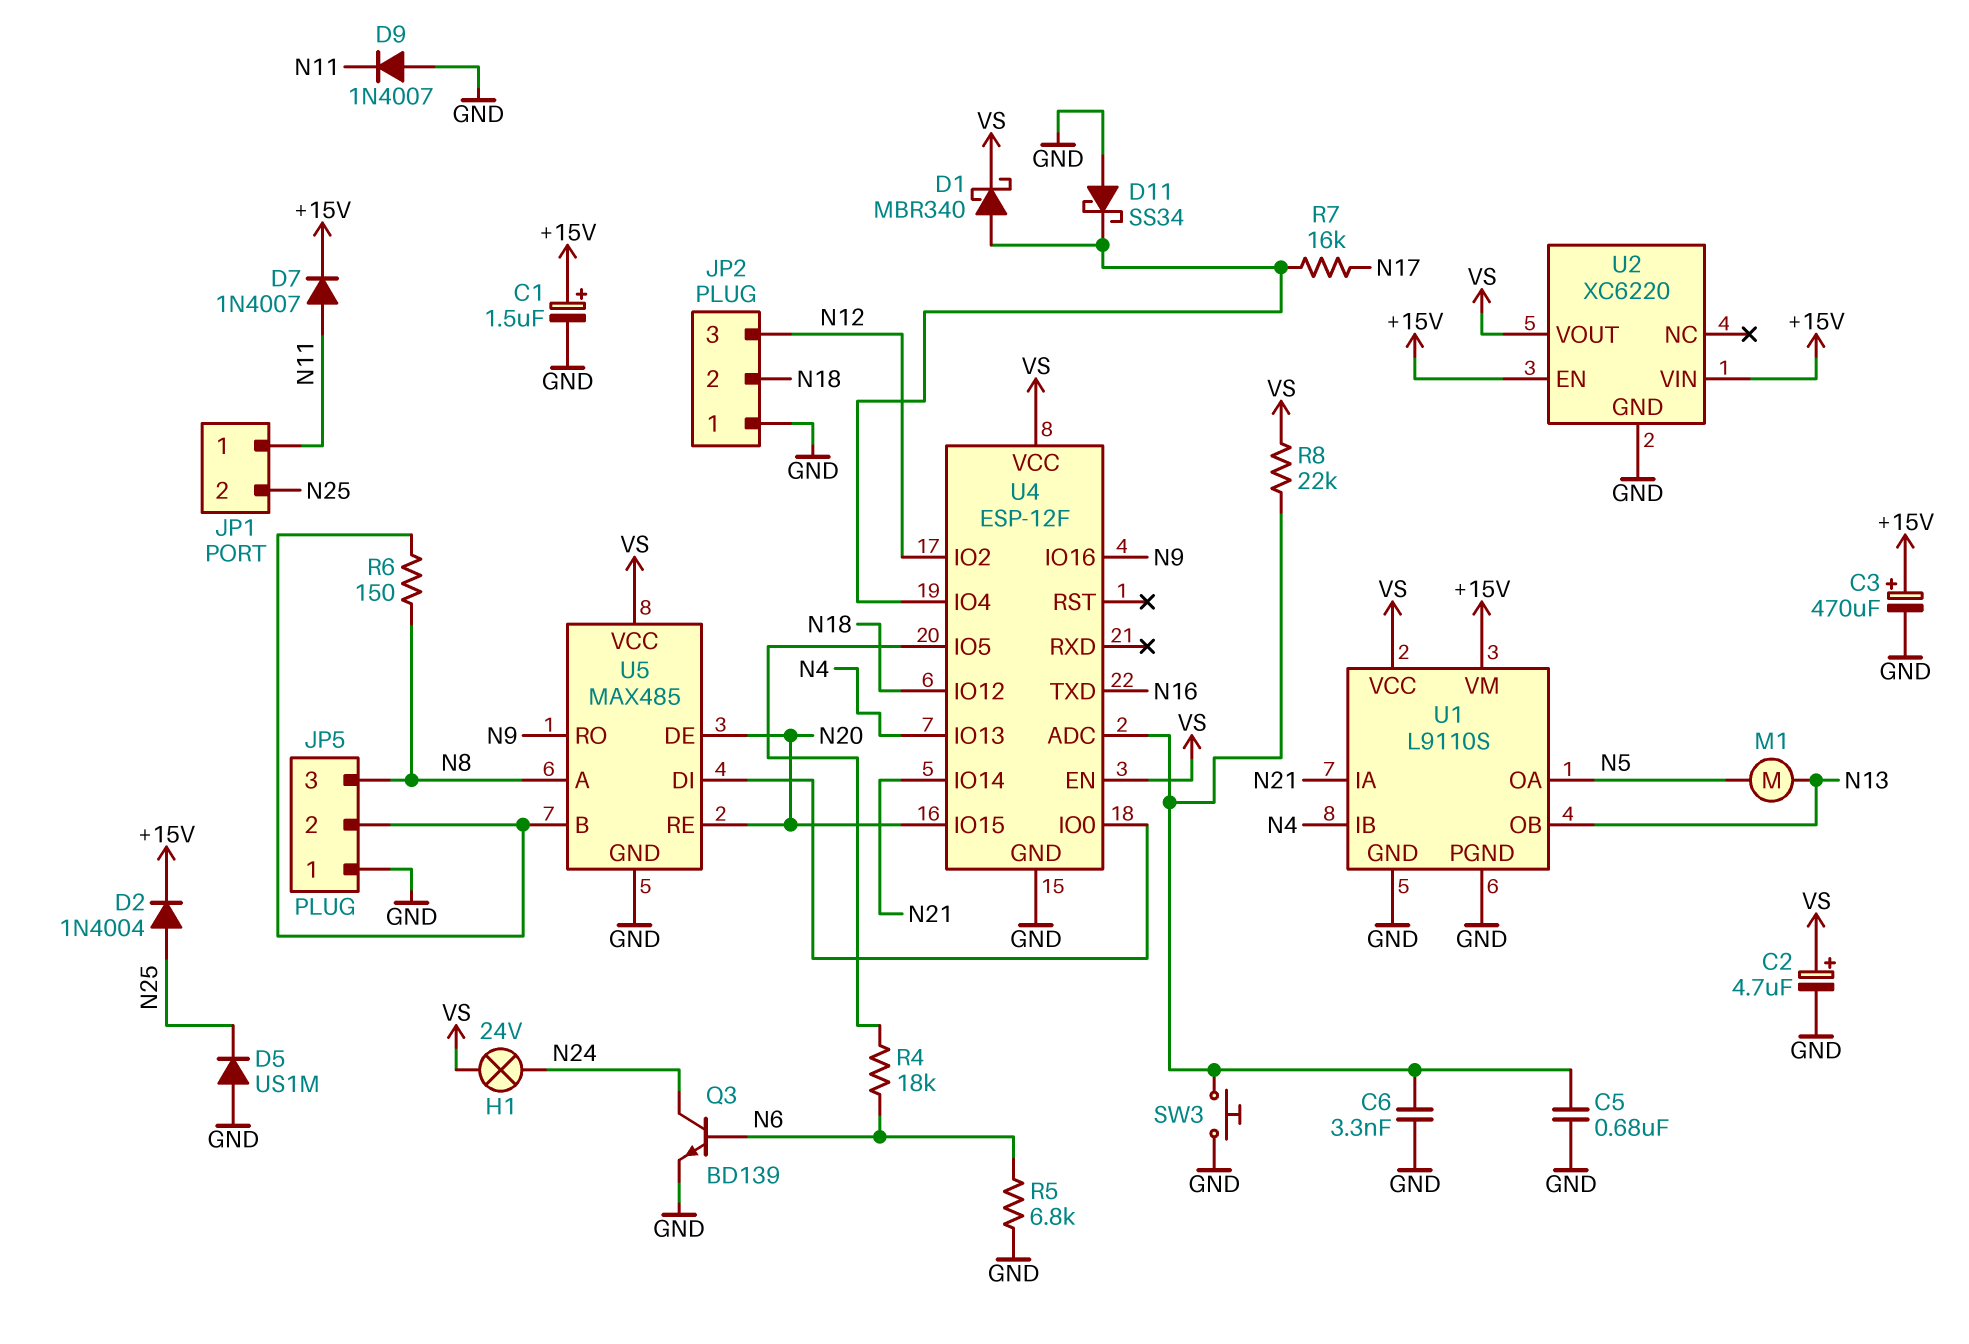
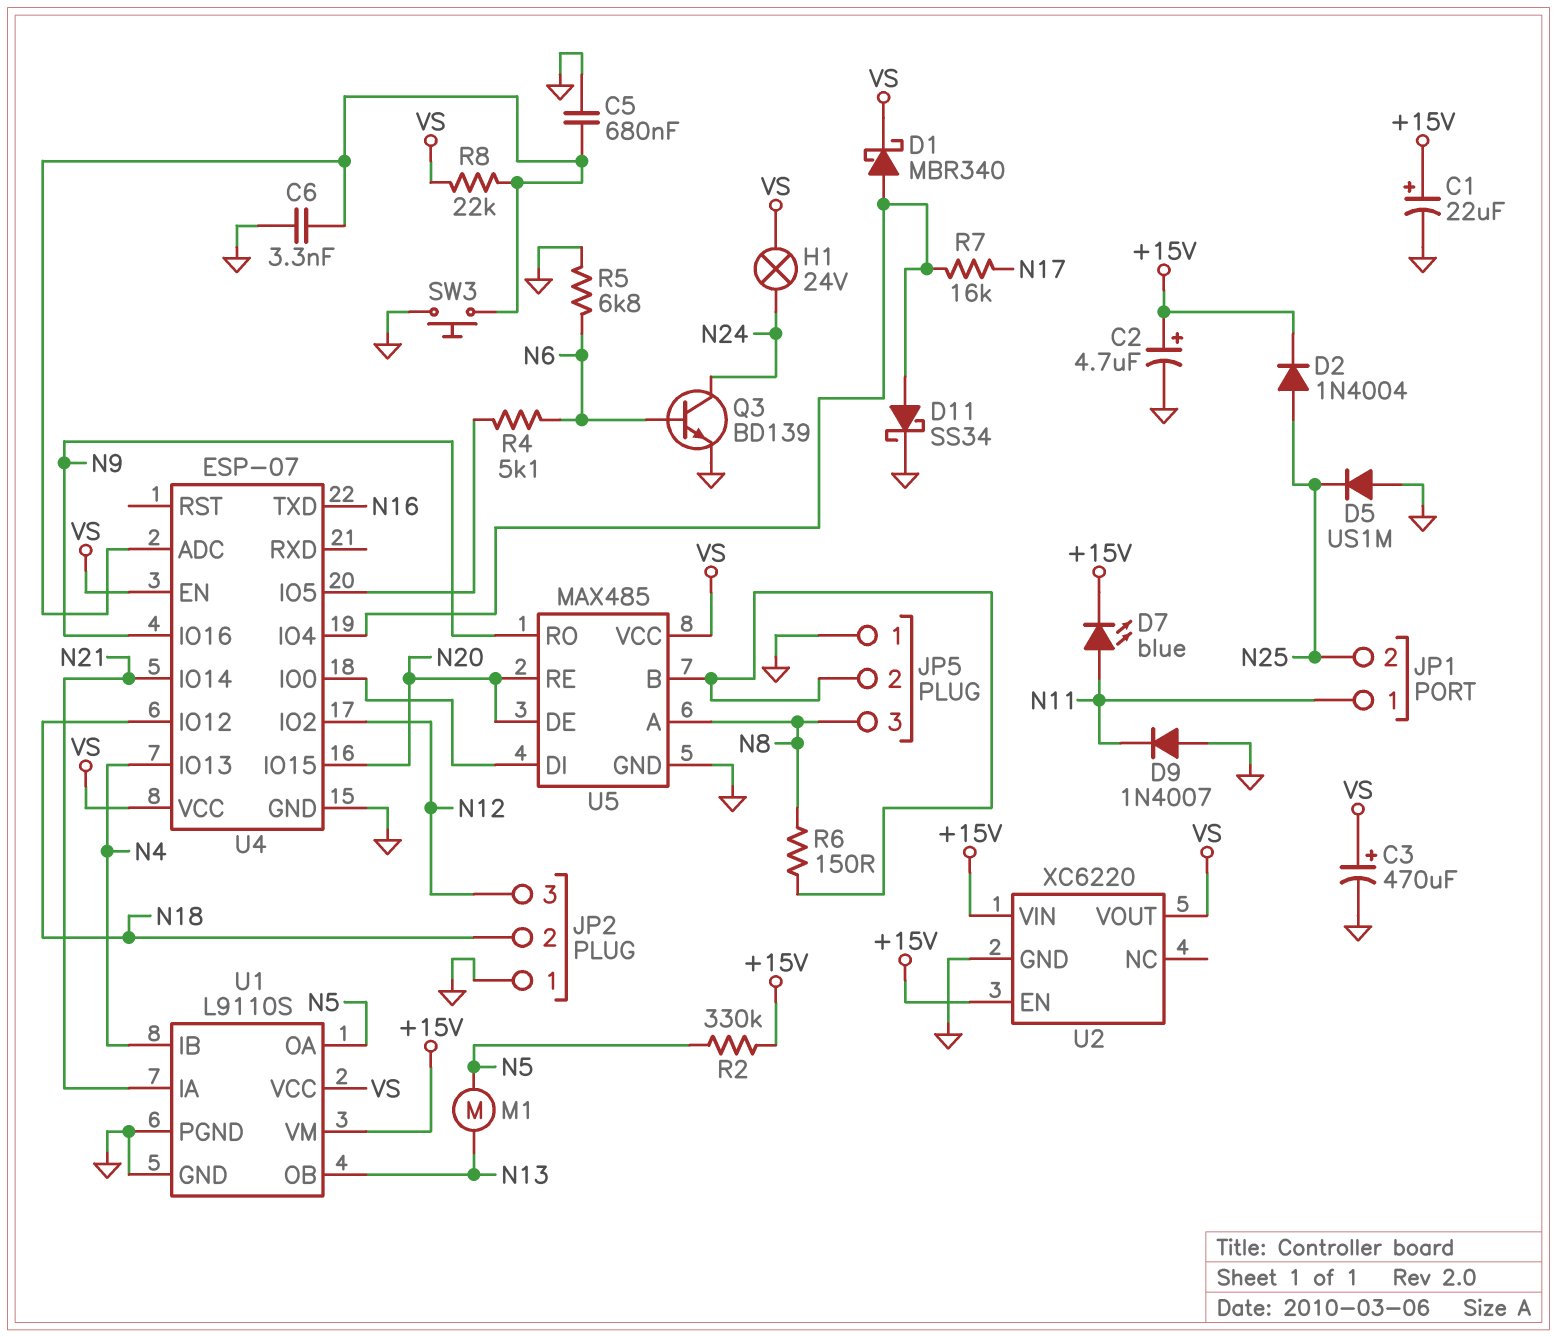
C1: 1.5uF (plus +15V, minus GND) -> 22uF (plus +15V, minus GND)
C2: 4.7uF (plus VS, minus GND) -> 4.7uF (plus +15V, minus GND)
C3: 470uF (plus +15V, minus GND) -> 470uF (plus VS, minus GND)
D7: diode 1N4007 (A N11, K +15V) -> LED blue (A N11, K +15V)
D11: schottky SS34 (A GND, K U4/IO4) -> schottky SS34 (A U4/IO4, K GND)
R2: none -> 330k (+15V, N5)
R4: 18k (N6, U4/IO5) -> 5.1k (N6, U4/IO5)
U4: ESP-12F -> ESP-07

